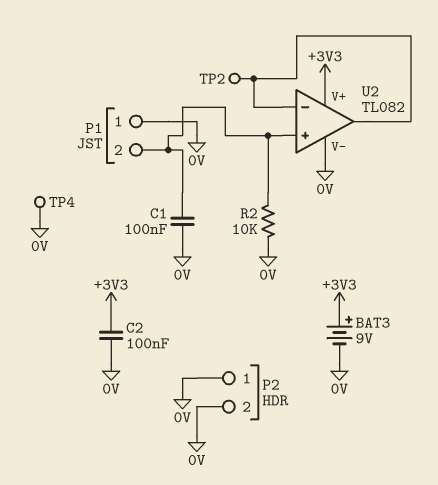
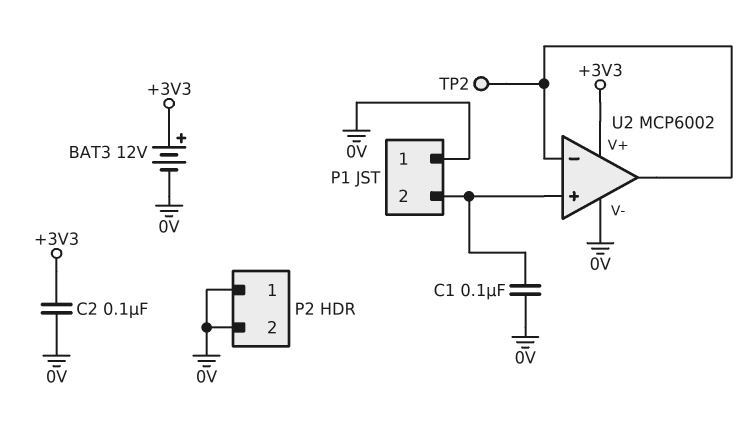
BAT3: 9V (plus +3V3, minus 0V) -> 12V (plus +3V3, minus 0V)
R2: 10k (0V, P1/2) -> none
TP4: test point (0V) -> none
U2: TL082 -> MCP6002

